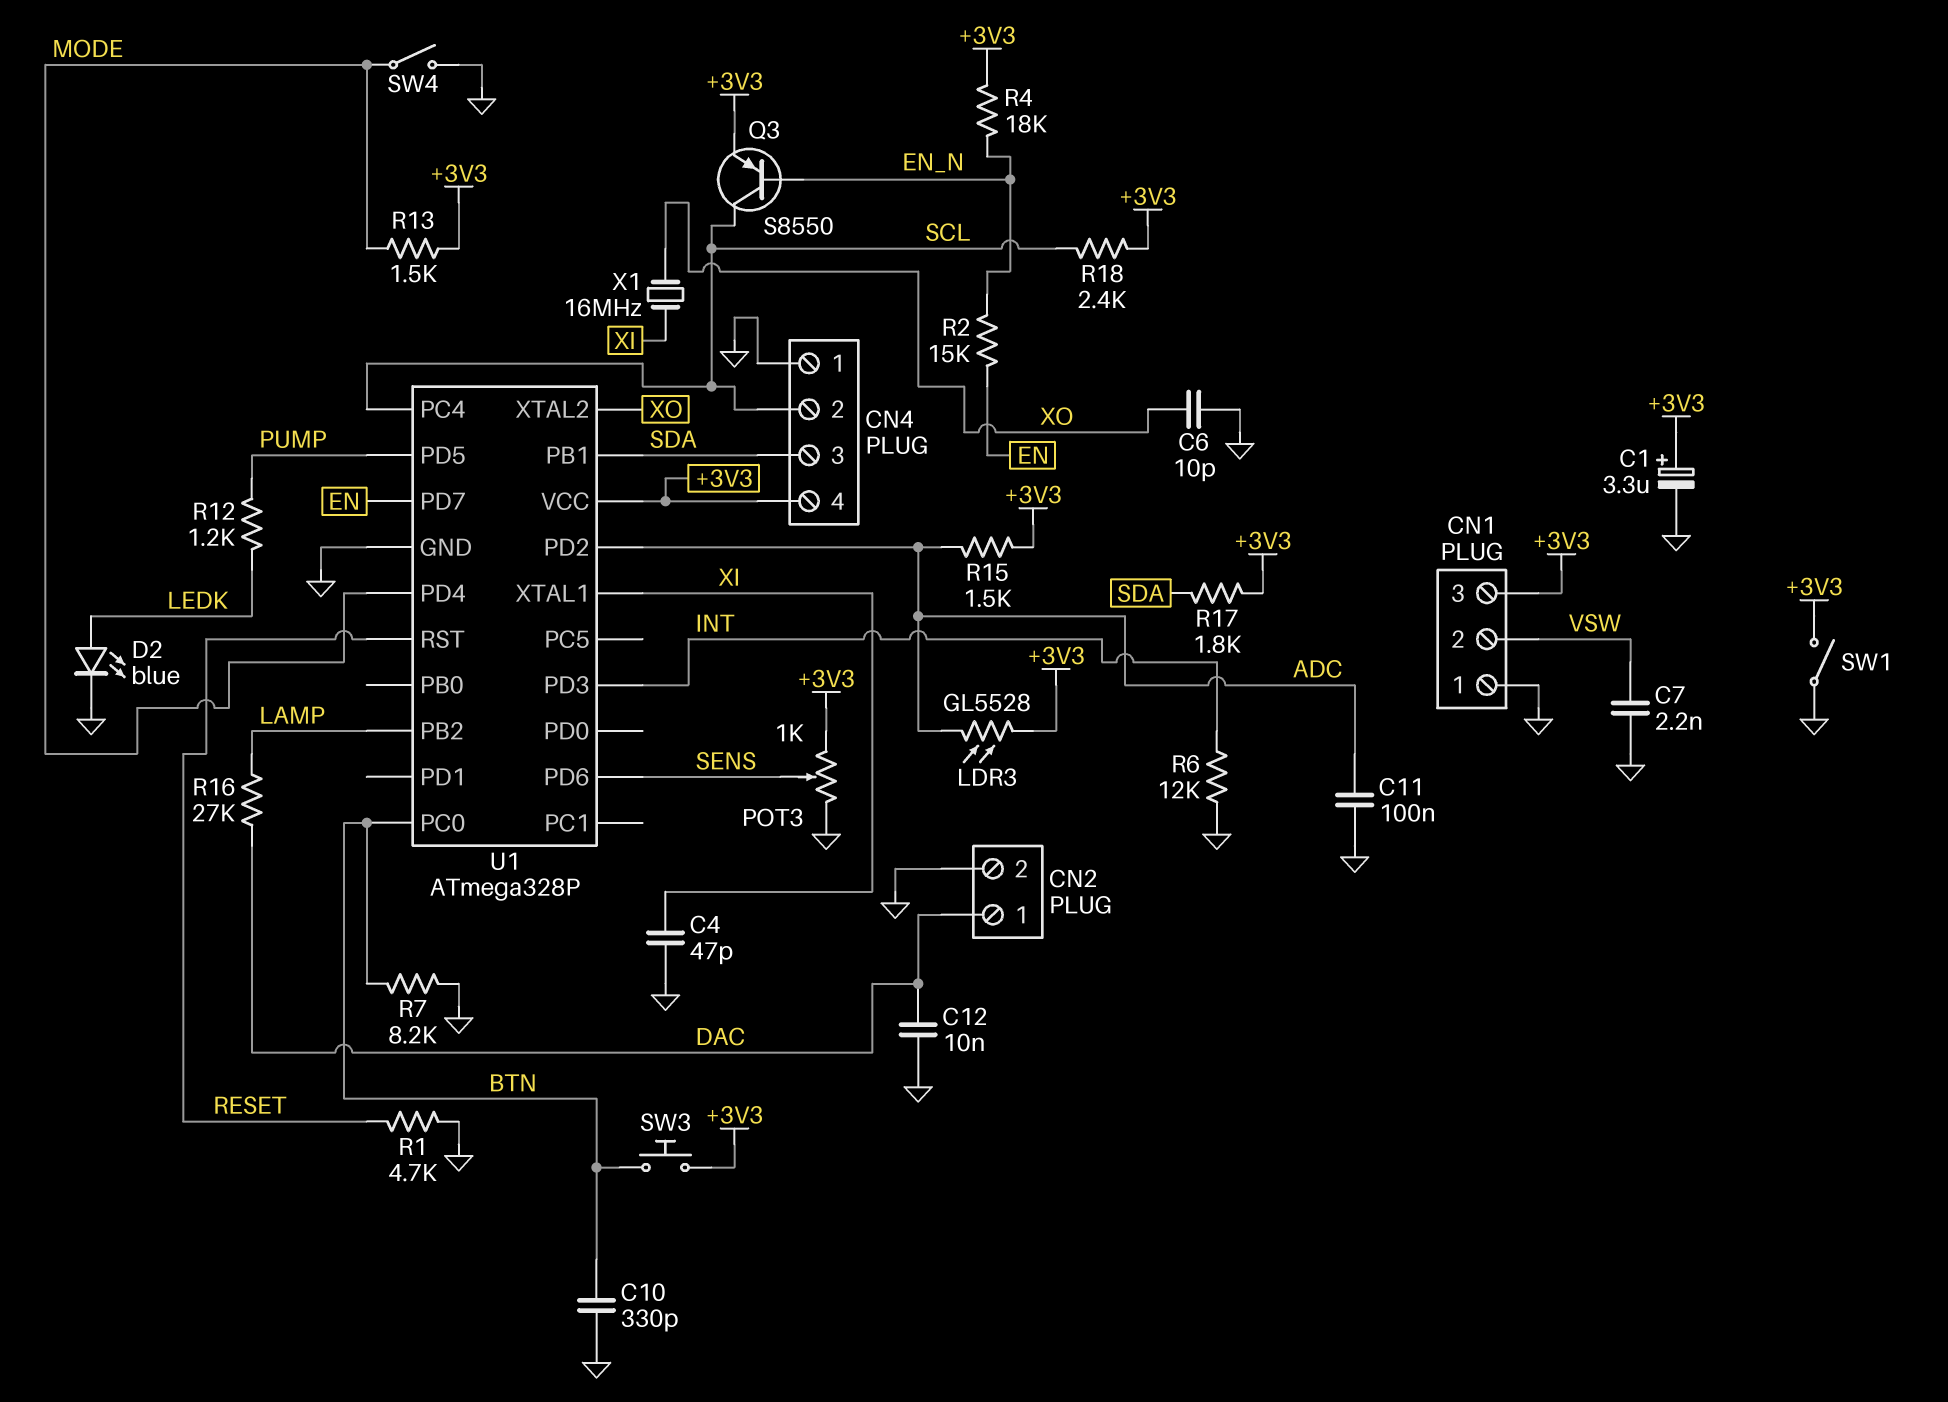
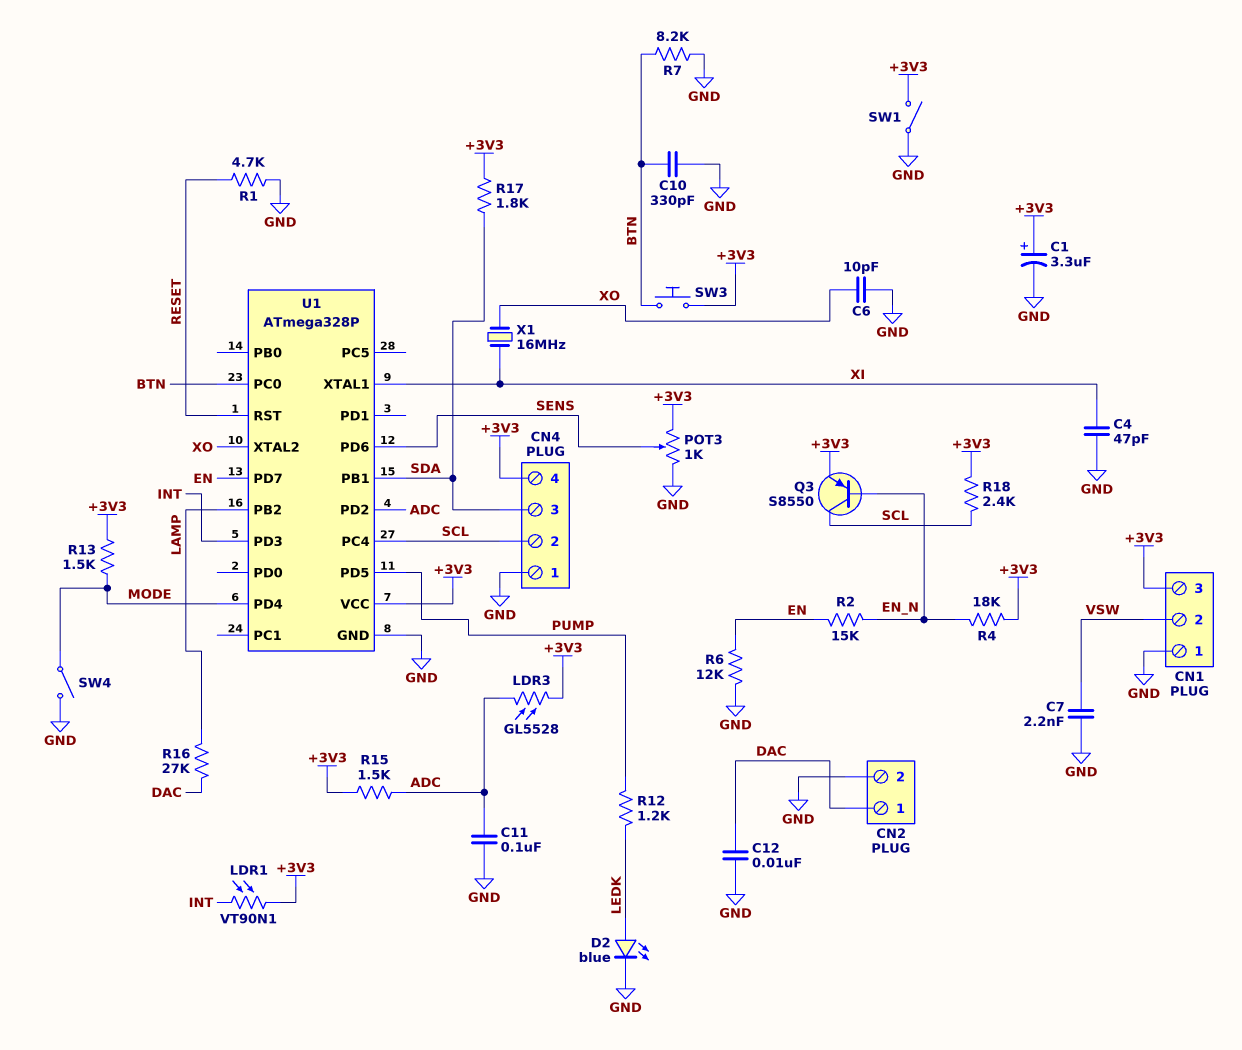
LDR1: none -> VT90N1 (+3V3, INT)
R6: 12k (GND, INT) -> 12k (EN, GND)

